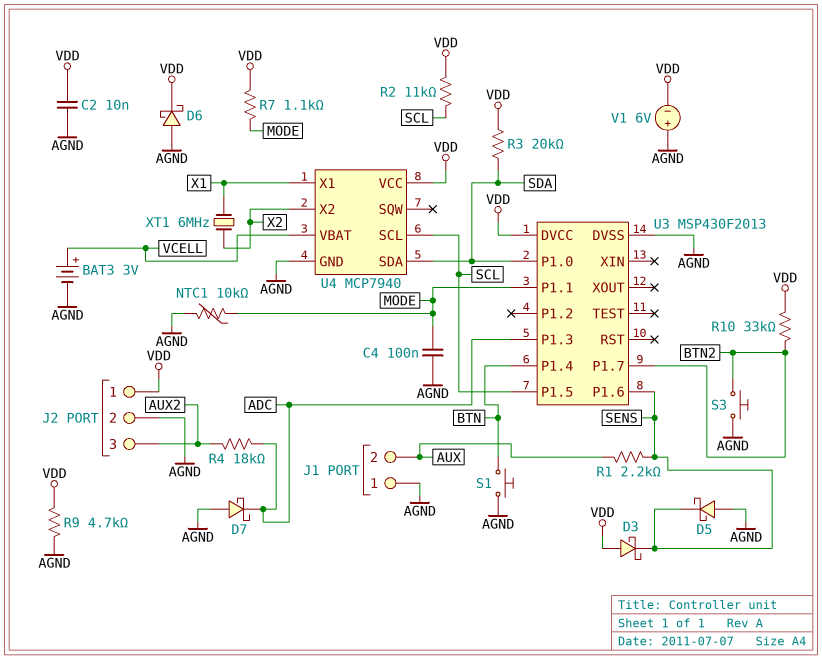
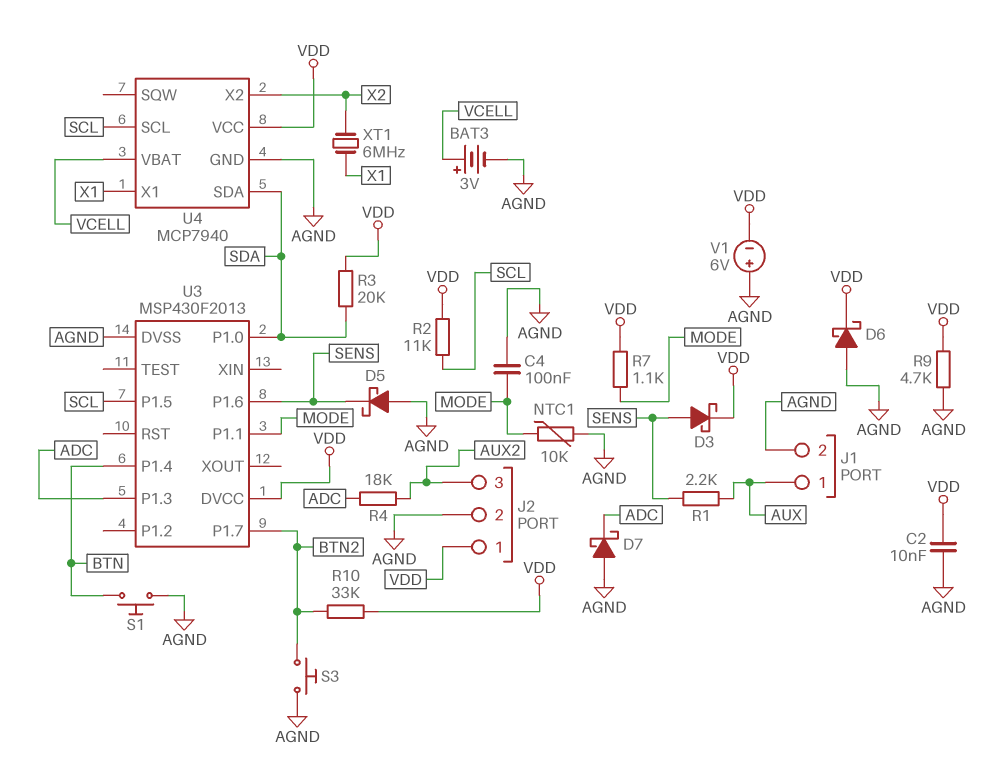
D3: schottky (A VDD, K SENS) -> schottky (A SENS, K VDD)
J1 pin 1: AGND -> AUX
J1 pin 2: AUX -> AGND

